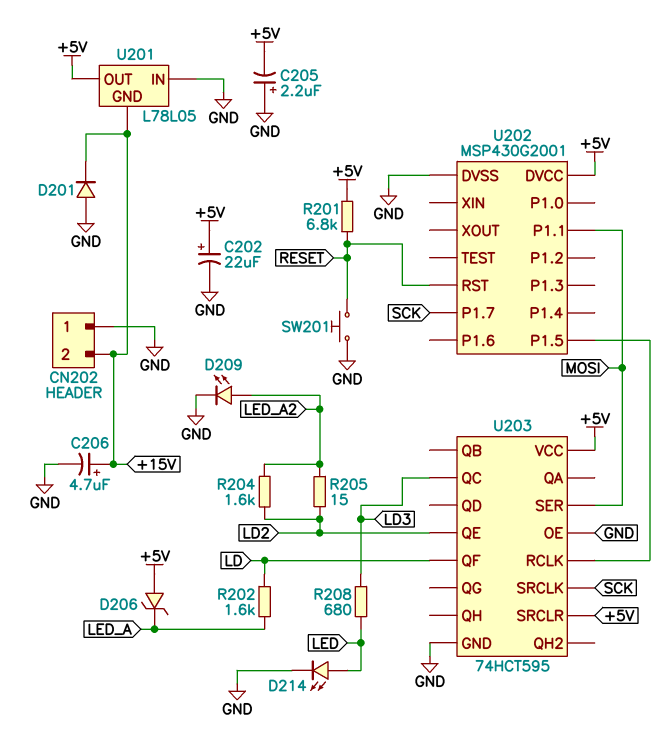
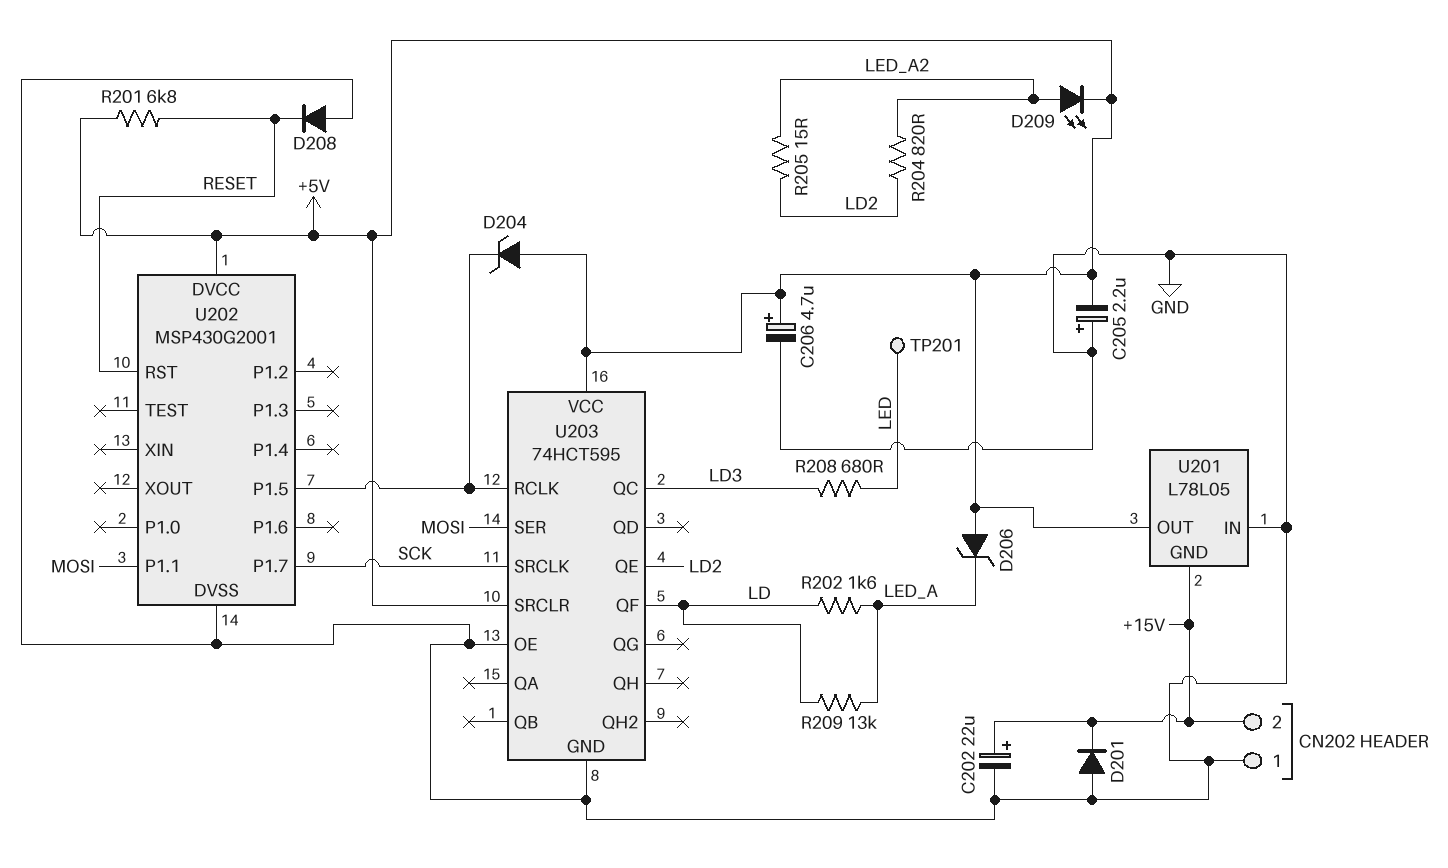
C202: 22uF (plus +5V, minus GND) -> 22uF (plus +15V, minus GND)
C206: 4.7uF (plus +15V, minus GND) -> 4.7uF (plus +5V, minus GND)
D204: none -> zener (A +5V, K U202/P1.5)
D208: none -> diode (A GND, K RESET)
D209: LED (A LED_A2, K GND) -> LED (A LED_A2, K +5V)
D214: LED (A LED, K GND) -> none
R204: 1.6k (LD2, LED_A2) -> 820 (LD2, LED_A2)
R209: none -> 13k (LD, LED_A)
SW201: button (GND, RESET) -> none
TP201: none -> test point (LED)

